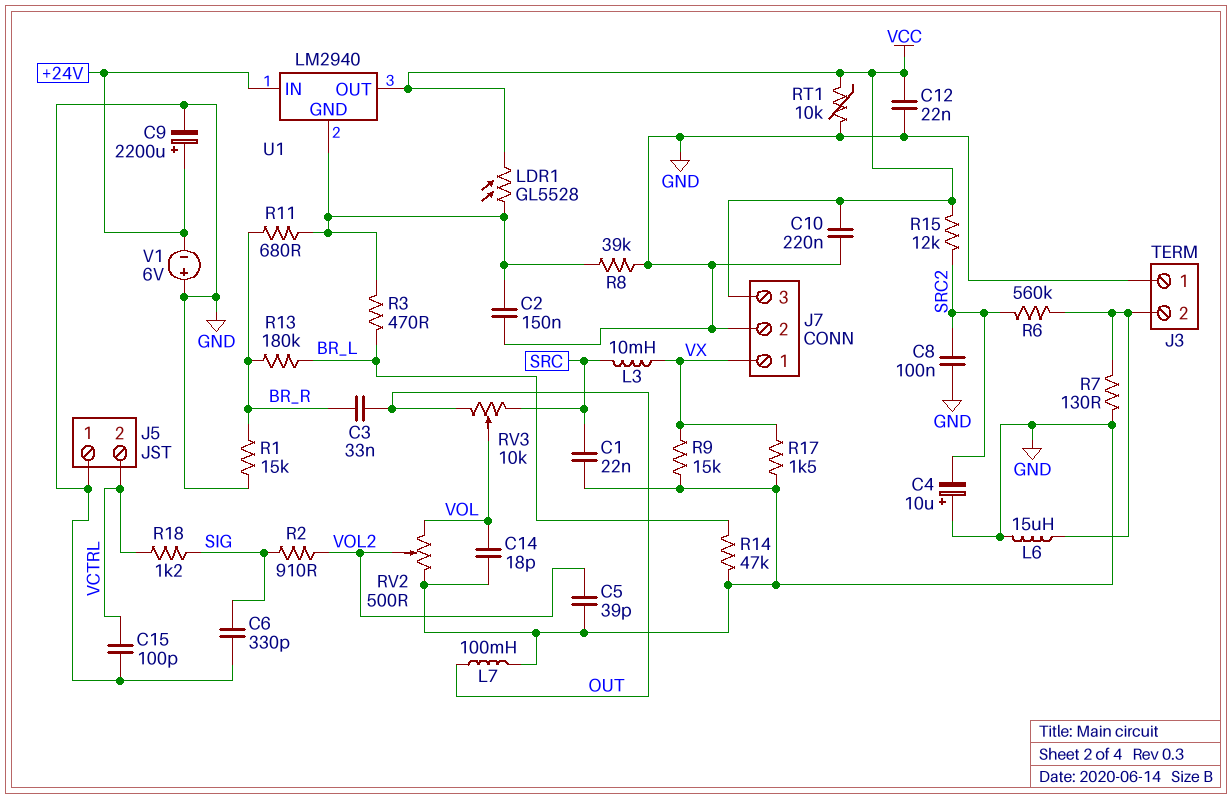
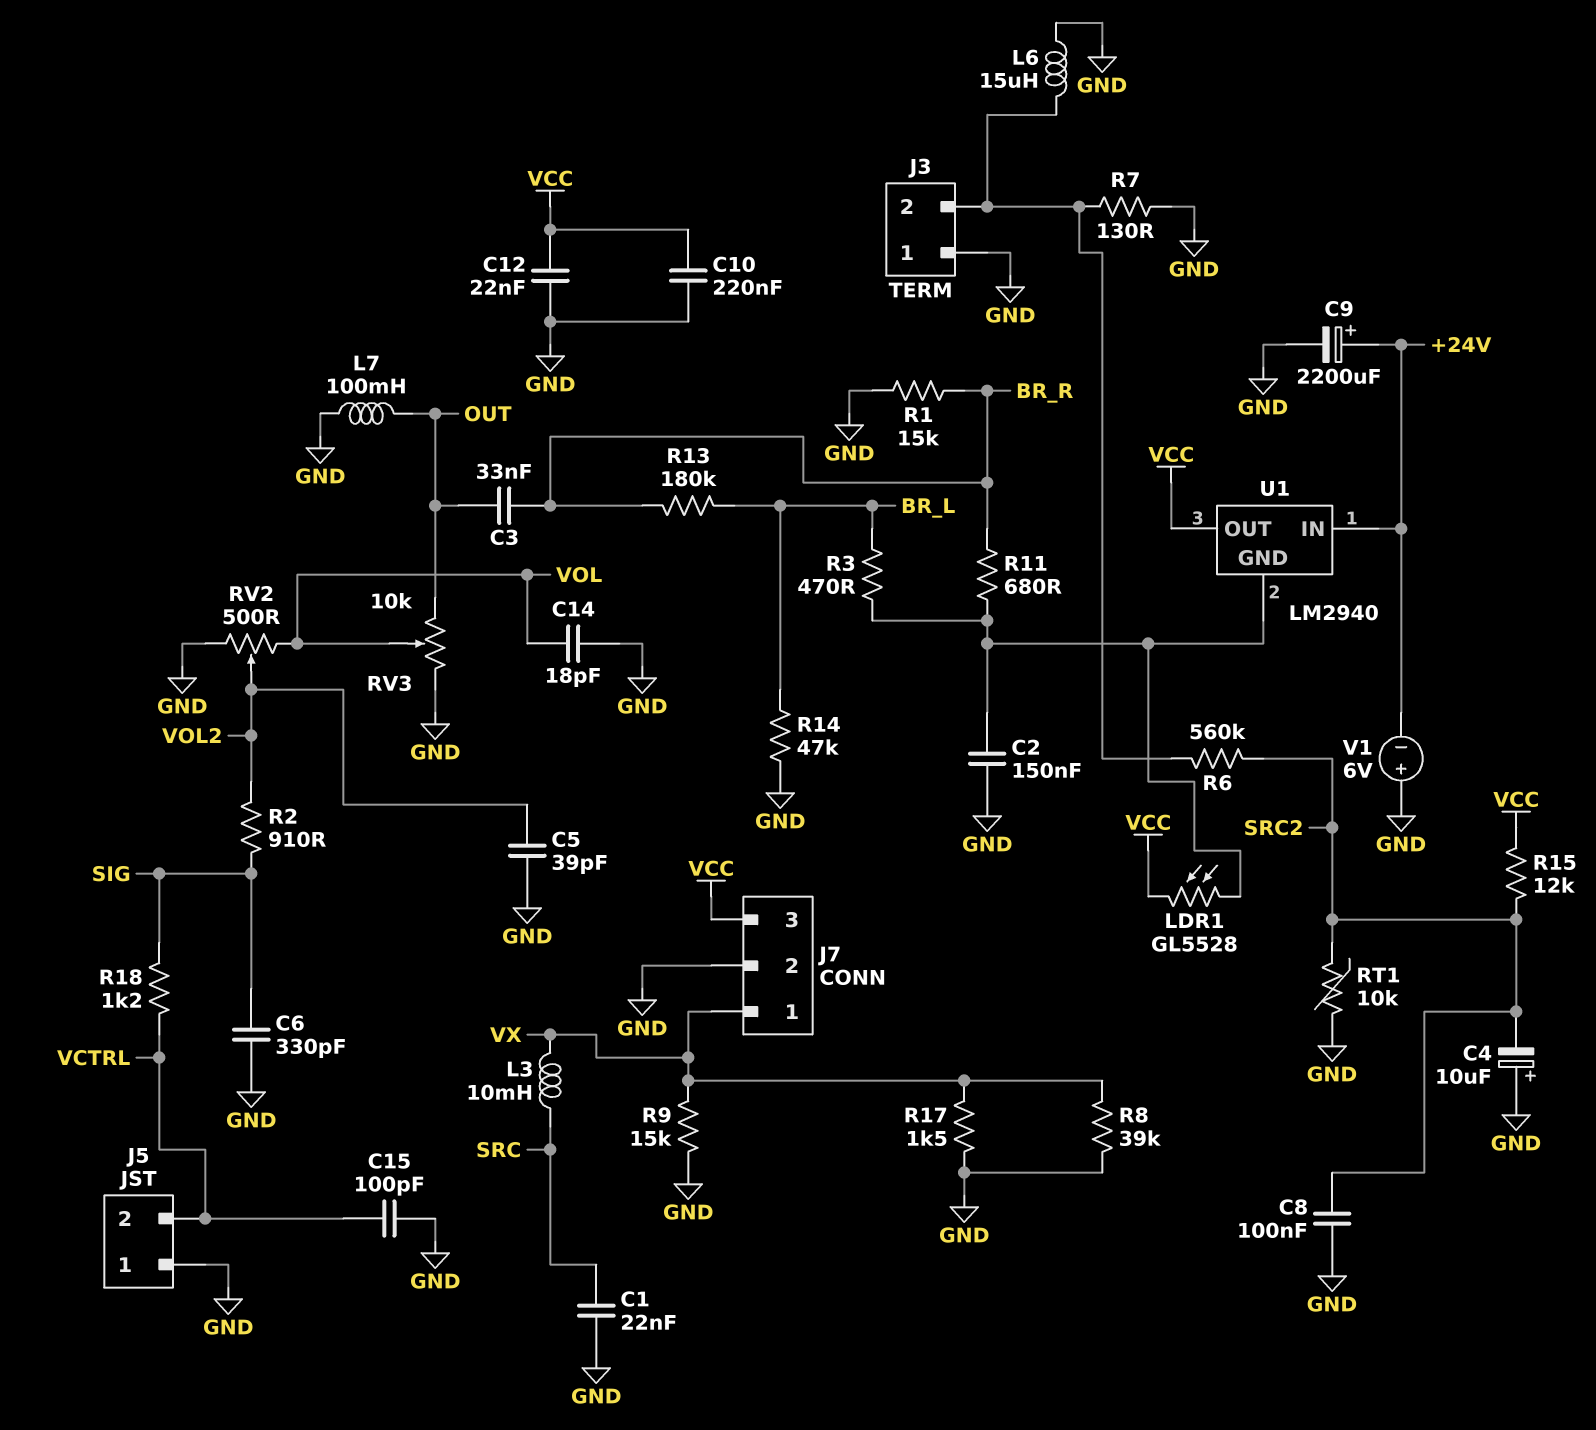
R8: 39k (GND, U1/GND) -> 39k (GND, VX)
RT1: 10k (GND, VCC) -> 10k (GND, SRC2)
RV3: 10k (OUT, SRC, wiper VOL) -> 10k (GND, OUT, wiper VOL)

